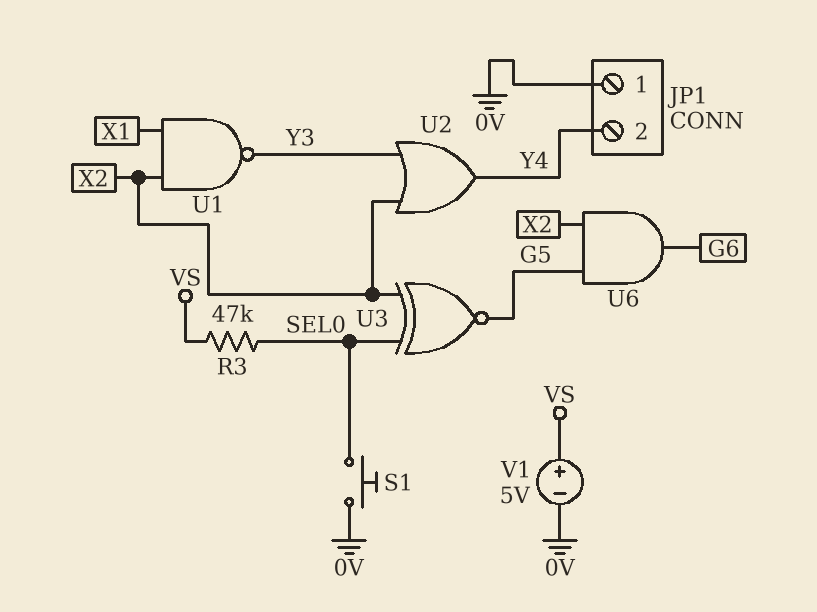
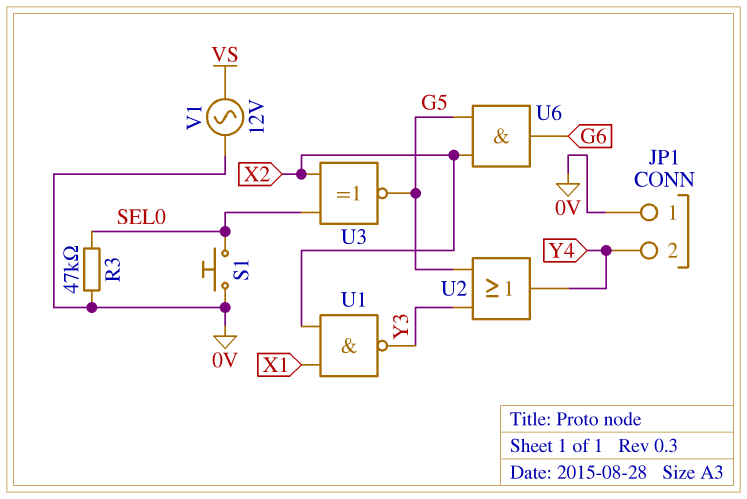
R3: 47k (SEL0, VS) -> 47k (0V, SEL0)
U2: OR (in X2, in Y3, out Y4) -> OR (in G5, in Y3, out Y4)
V1: 5V (plus VS, minus 0V) -> AC 12V (0V, VS)

